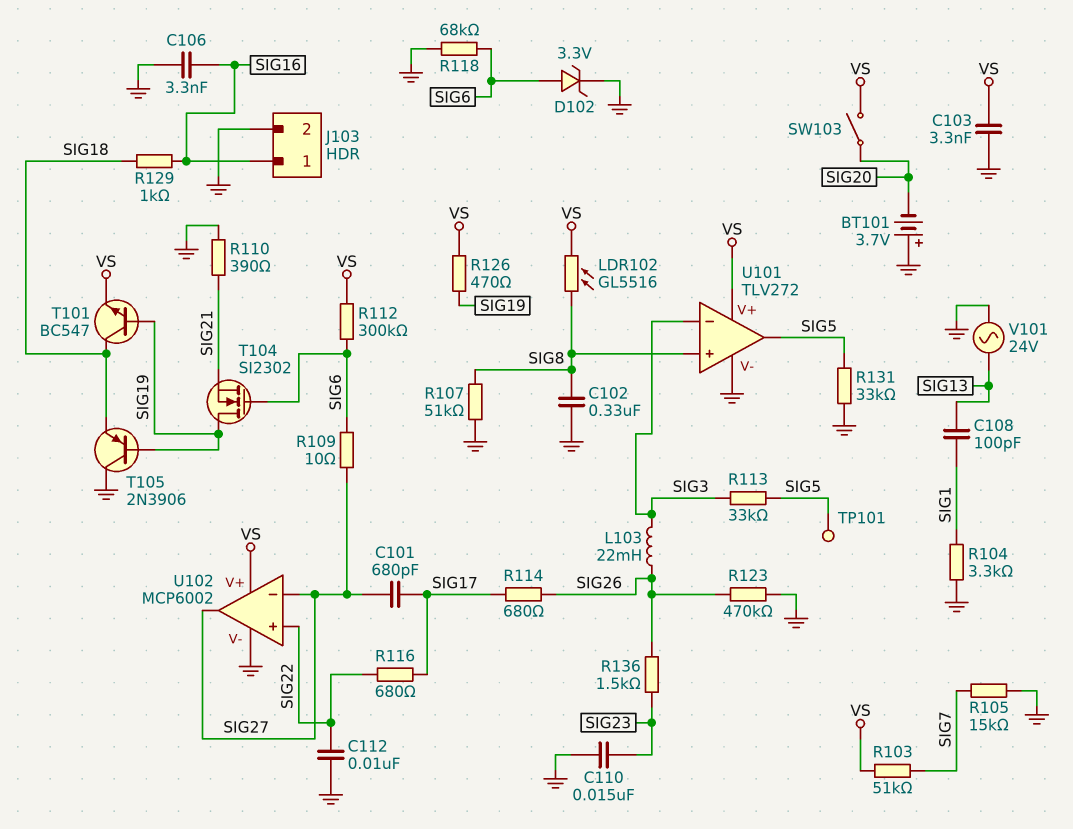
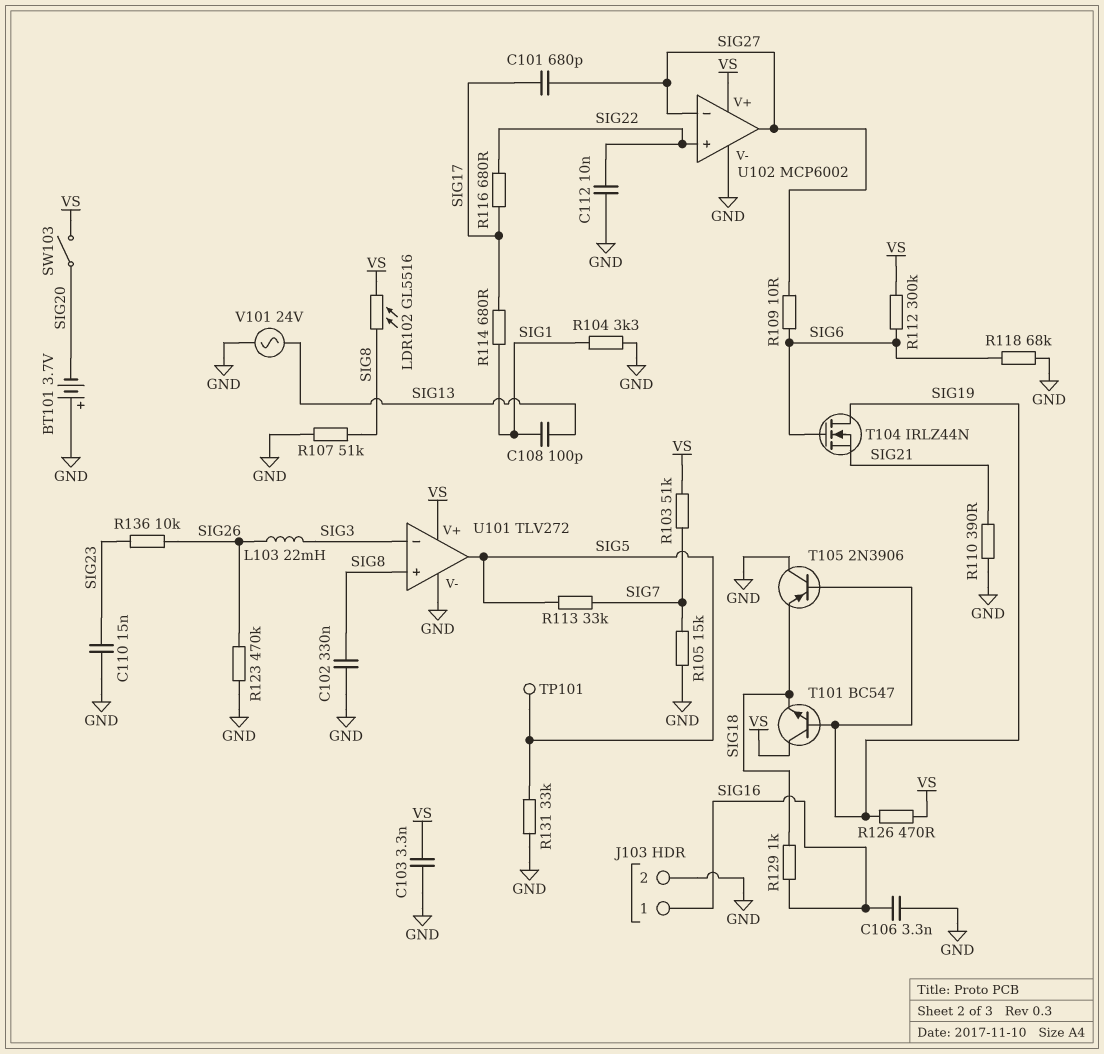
D102: zener 3.3V (A SIG6, K GND) -> none
R113: 33k (SIG3, SIG5) -> 33k (SIG5, SIG7)
R114: 680 (SIG17, SIG26) -> 680 (SIG1, SIG17)
R136: 1.5k (SIG23, SIG26) -> 10k (SIG23, SIG26)
T101: NPN BC547 (B SIG19, C SIG18, E VS) -> NPN BC547 (B SIG19, C VS, E SIG18)
T104: NMOS SI2302 (G SIG6, D SIG19, S SIG21) -> NMOS IRLZ44N (G SIG6, D SIG19, S SIG21)

